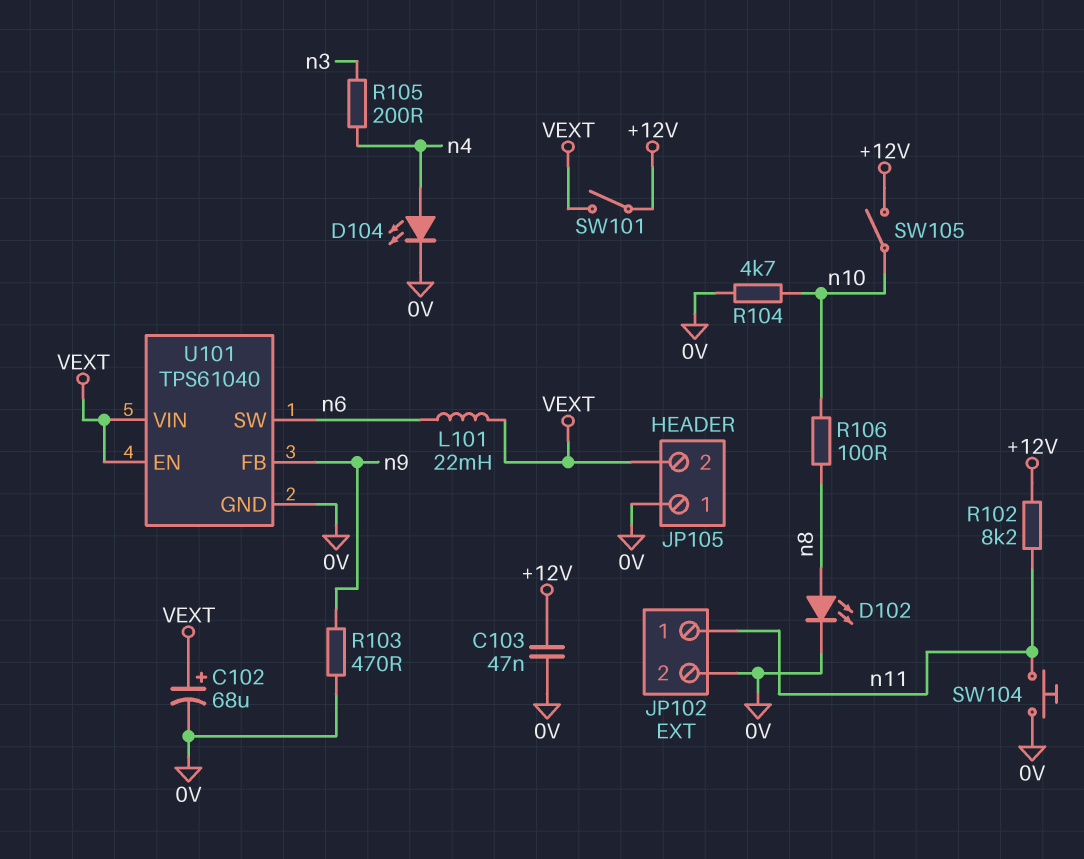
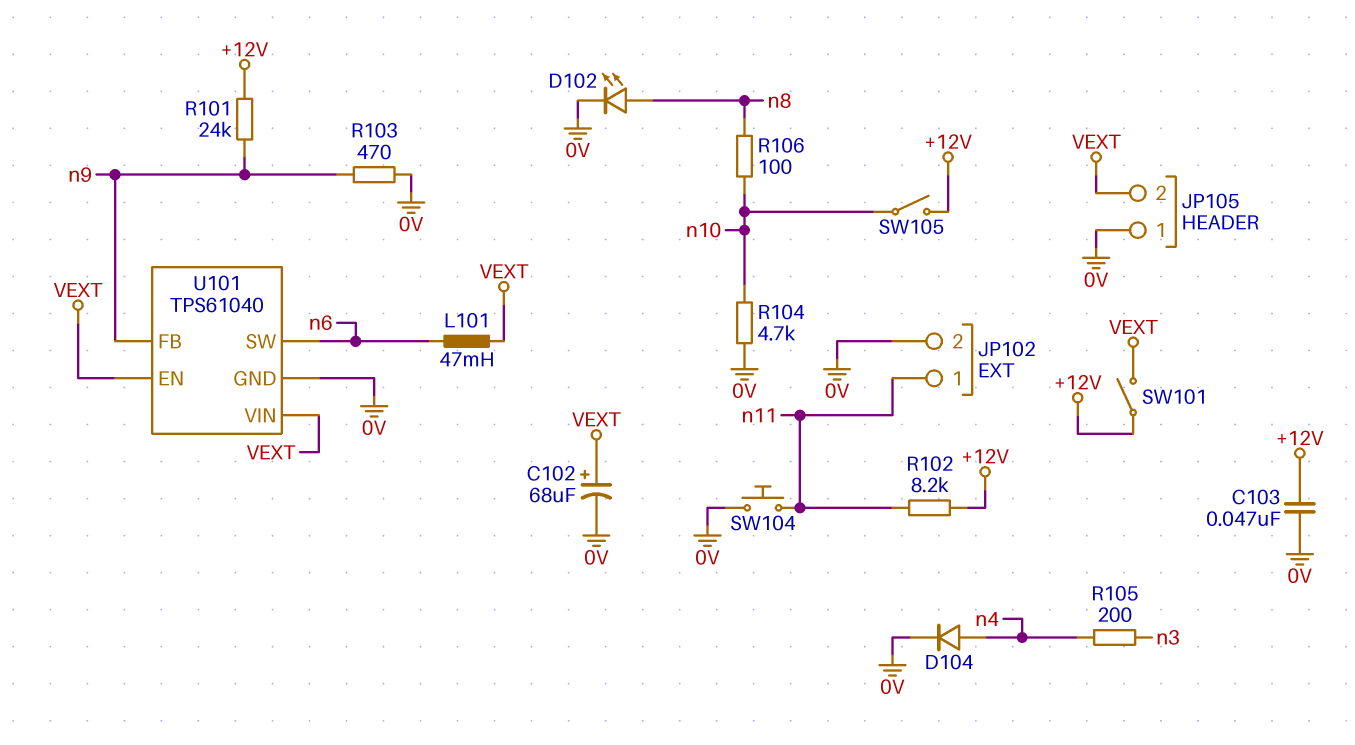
D104: LED (A n4, K 0V) -> diode (A n4, K 0V)
L101: 22mH (VEXT, n6) -> 47mH (VEXT, n6)
R101: none -> 24k (+12V, n9)

